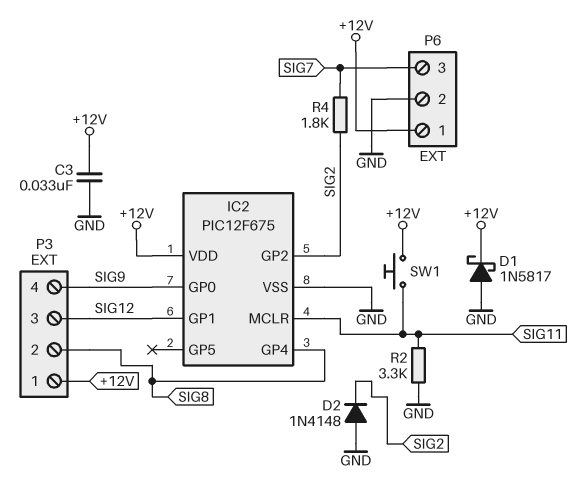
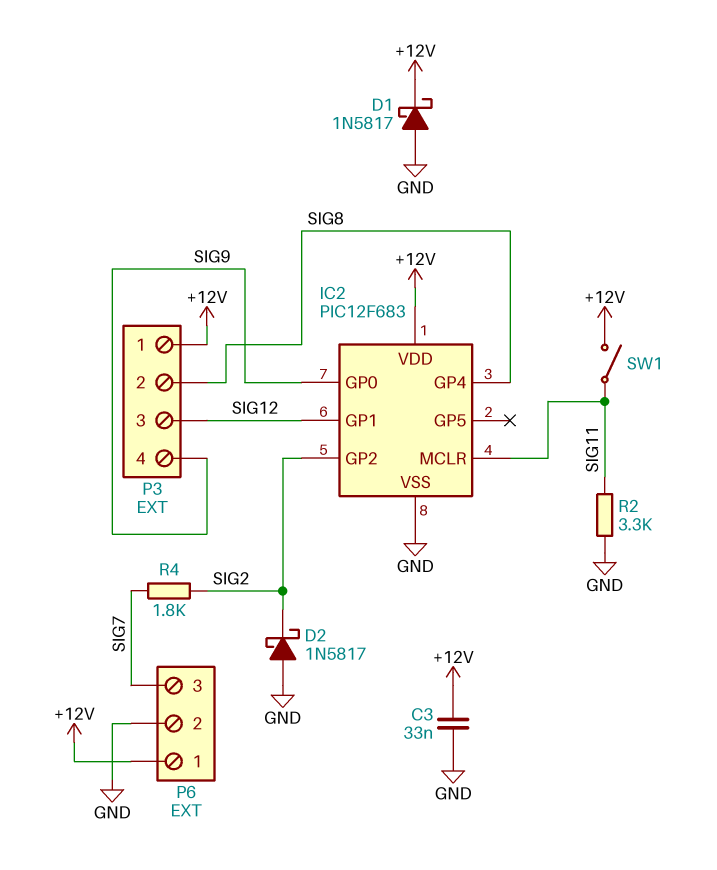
D2: diode 1N4148 (A GND, K SIG2) -> schottky 1N5817 (A GND, K SIG2)
IC2: PIC12F675 -> PIC12F683
SW1: button (+12V, SIG11) -> switch (+12V, SIG11)

